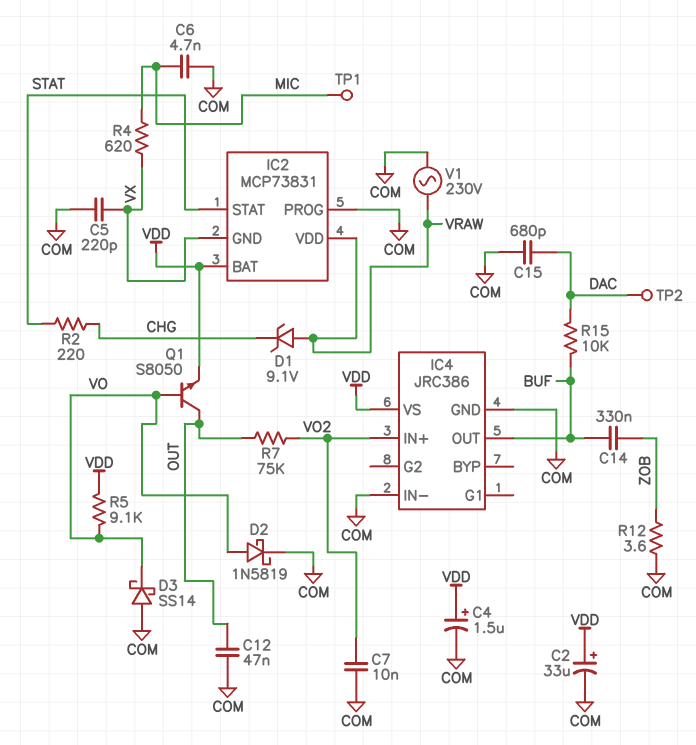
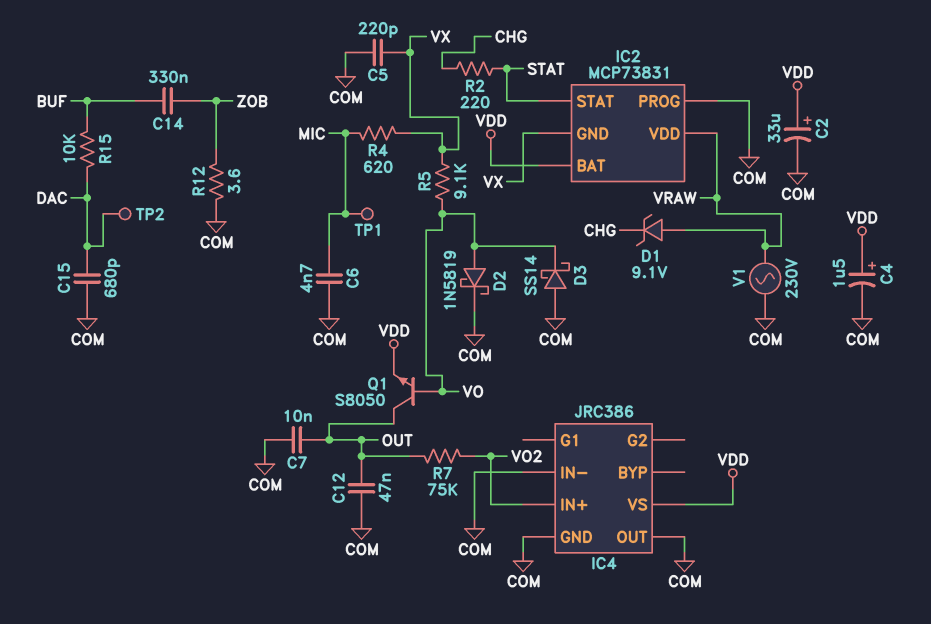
C7: 10nF (COM, VO2) -> 10nF (COM, OUT)
IC4 pin OUT: BUF -> COM
R5: 9.1k (VDD, VO) -> 9.1k (VO, VX)

